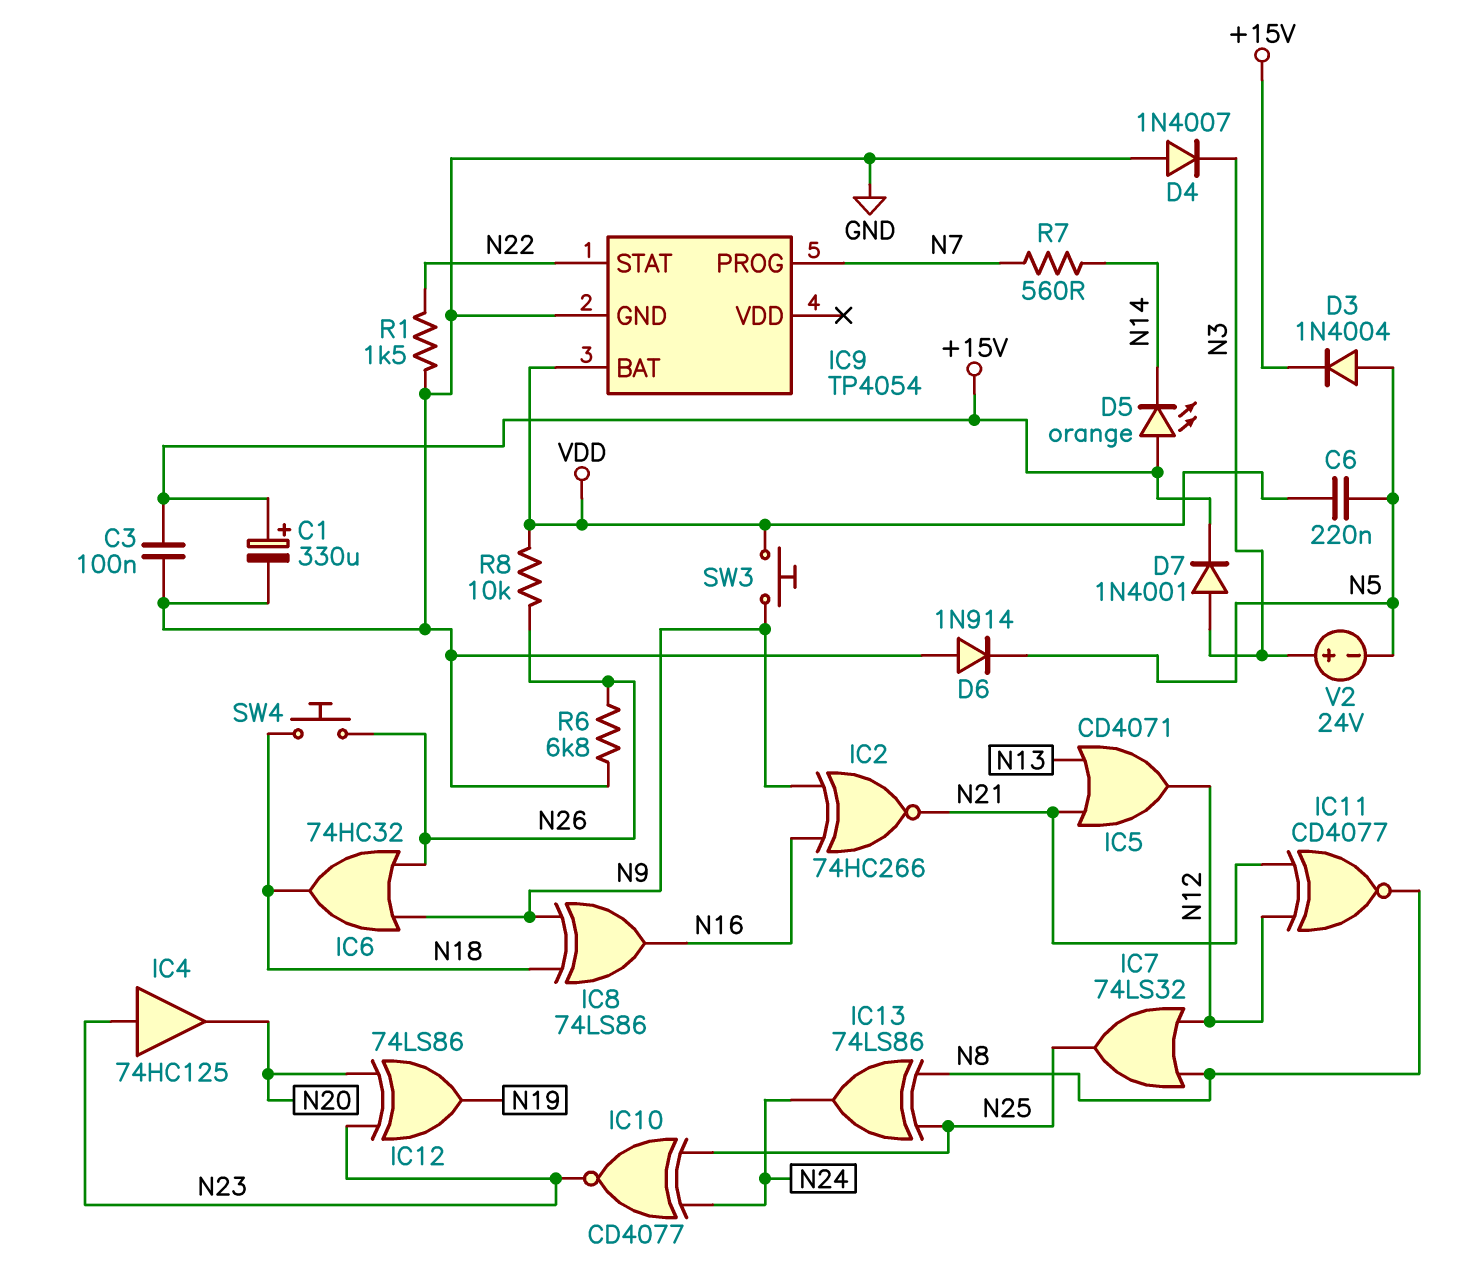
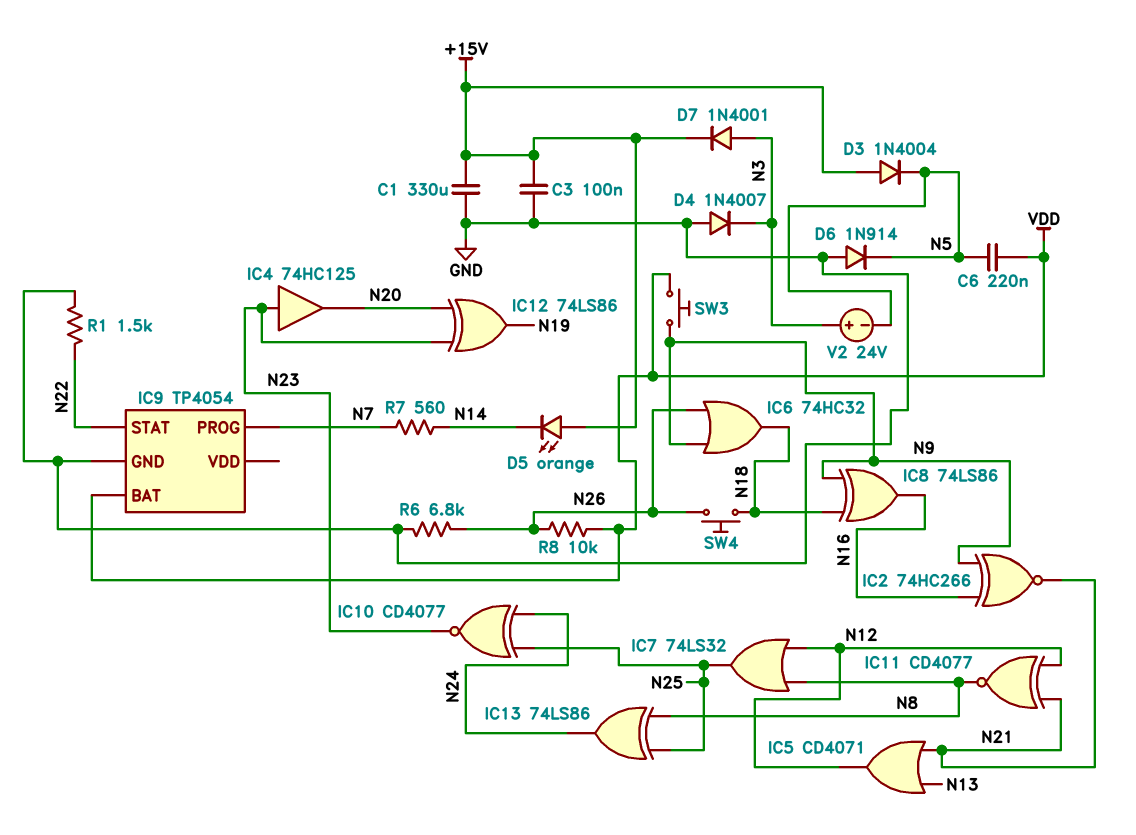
C1: 330uF (plus +15V, minus GND) -> 330uF (+15V, GND)
D3: diode 1N4004 (A N5, K +15V) -> diode 1N4004 (A +15V, K N5)

